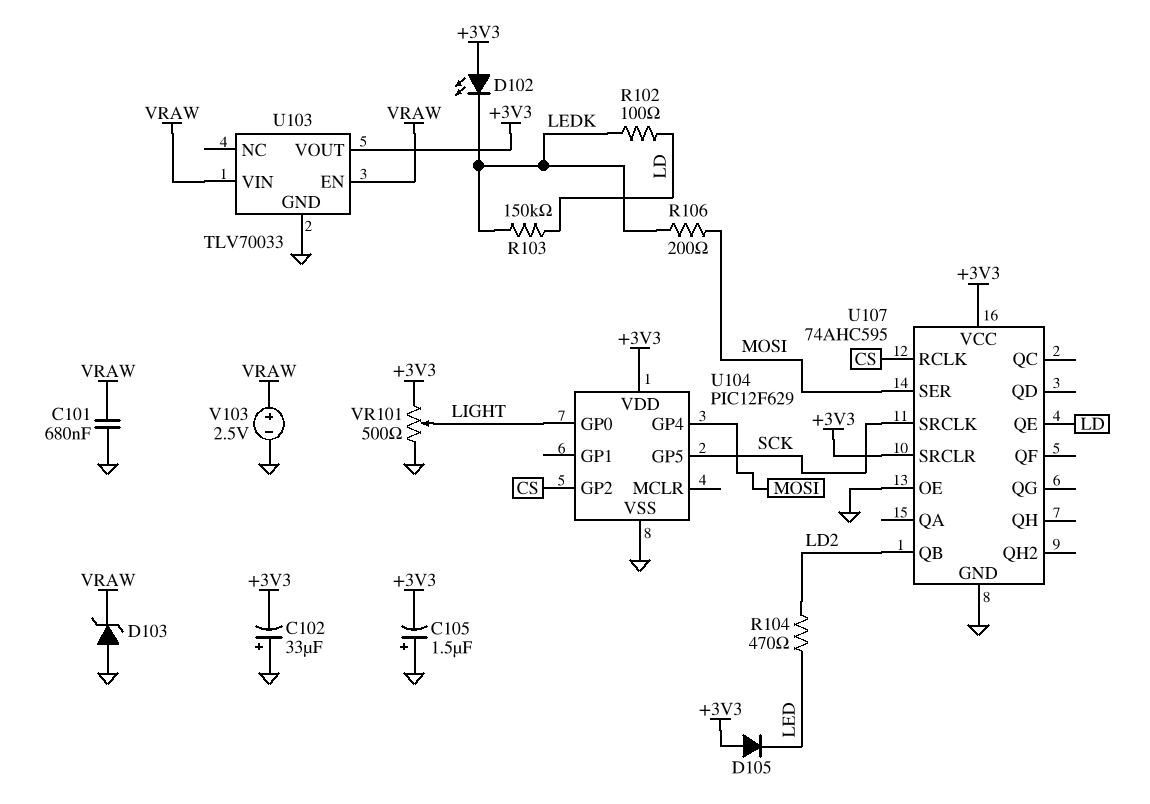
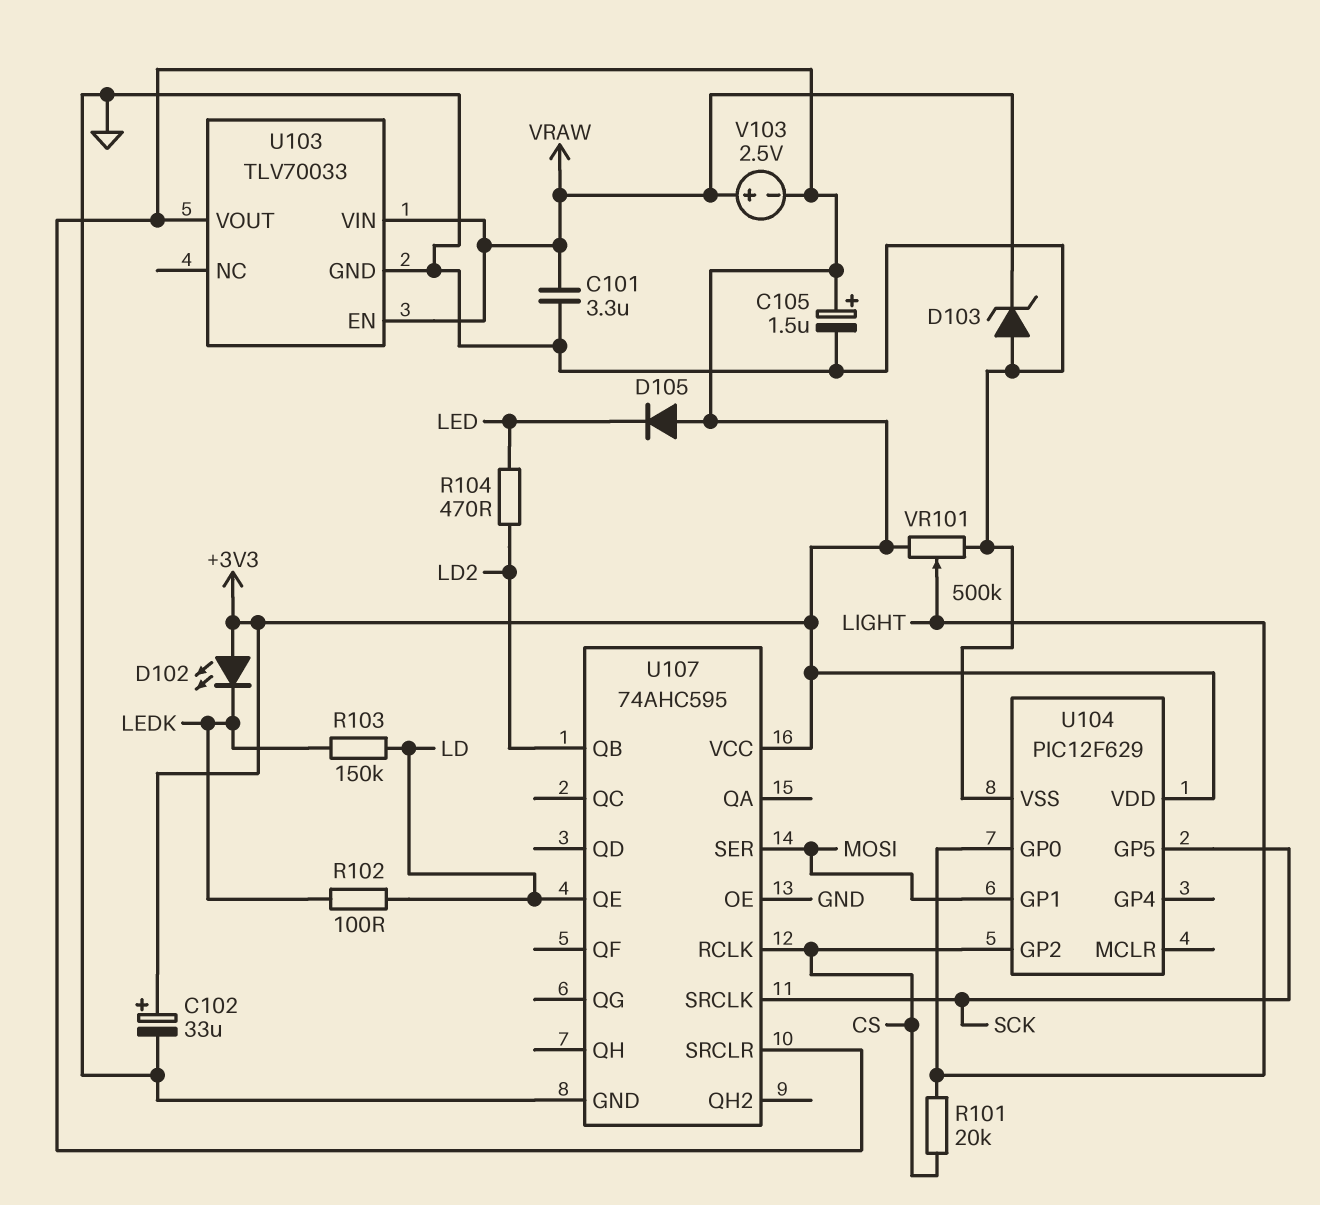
C101: 680nF (GND, VRAW) -> 3.3uF (GND, VRAW)
C102: 33uF (plus GND, minus +3V3) -> 33uF (plus +3V3, minus GND)
C105: 1.5uF (plus GND, minus +3V3) -> 1.5uF (plus +3V3, minus GND)
R101: none -> 20k (CS, LIGHT)
R106: 200 (LEDK, MOSI) -> none
U104 pin GP1: none -> MOSI
U104 pin GP4: MOSI -> none
V103: 2.5V (plus VRAW, minus GND) -> 2.5V (plus VRAW, minus +3V3)
VR101: 500 (+3V3, GND, wiper LIGHT) -> 500k (+3V3, GND, wiper LIGHT)

